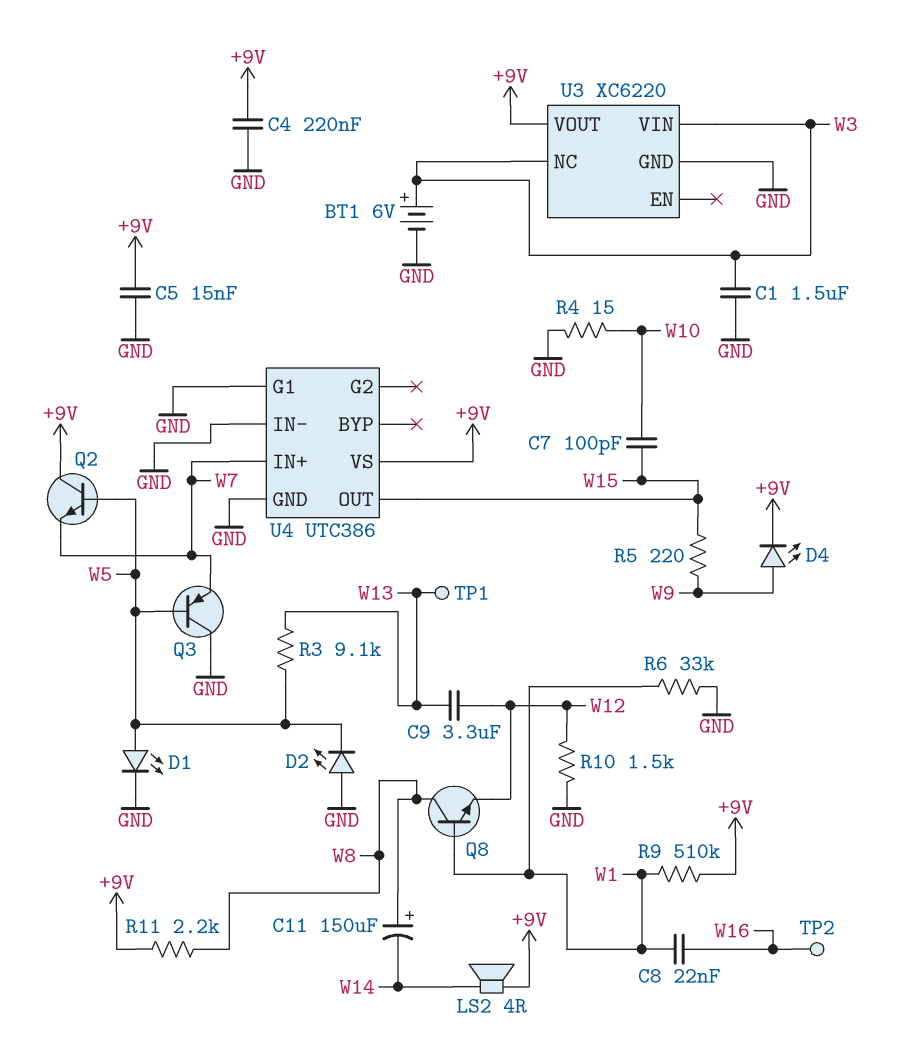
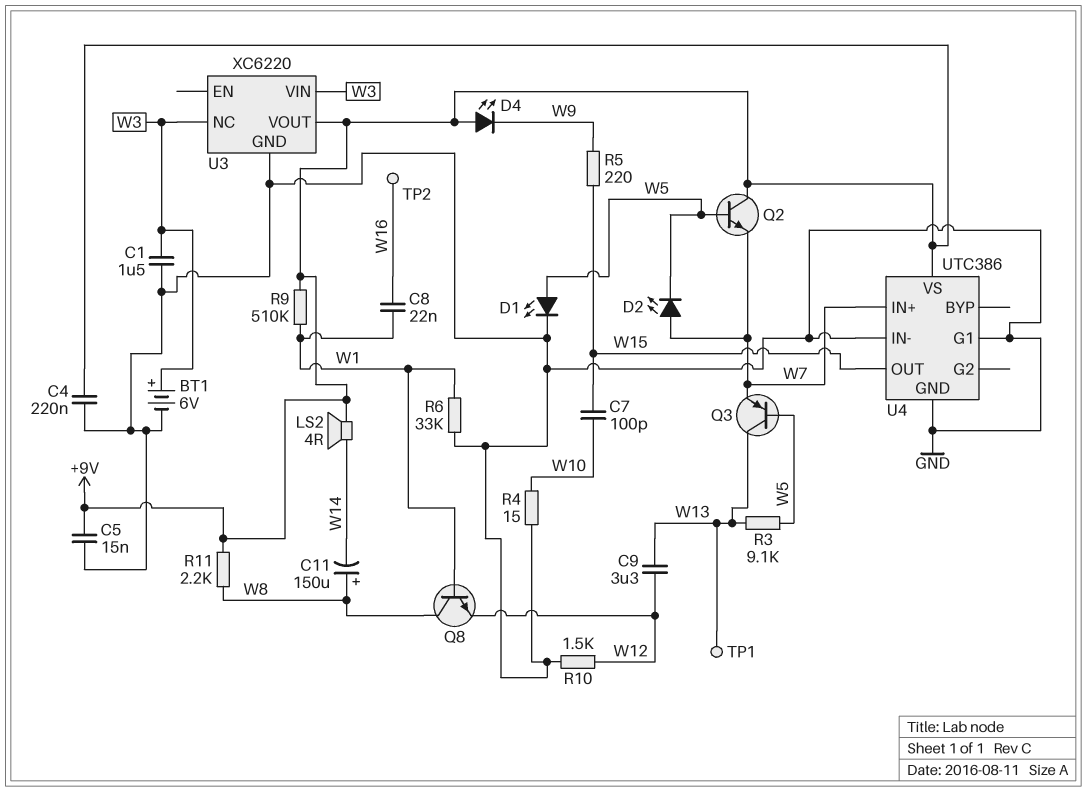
D2: LED (A GND, K W5) -> LED (A W7, K W5)
D4: LED (A W9, K +9V) -> LED (A +9V, K W9)
Q3: PNP (B W5, C GND, E W7) -> PNP (B W5, C W13, E W7)

